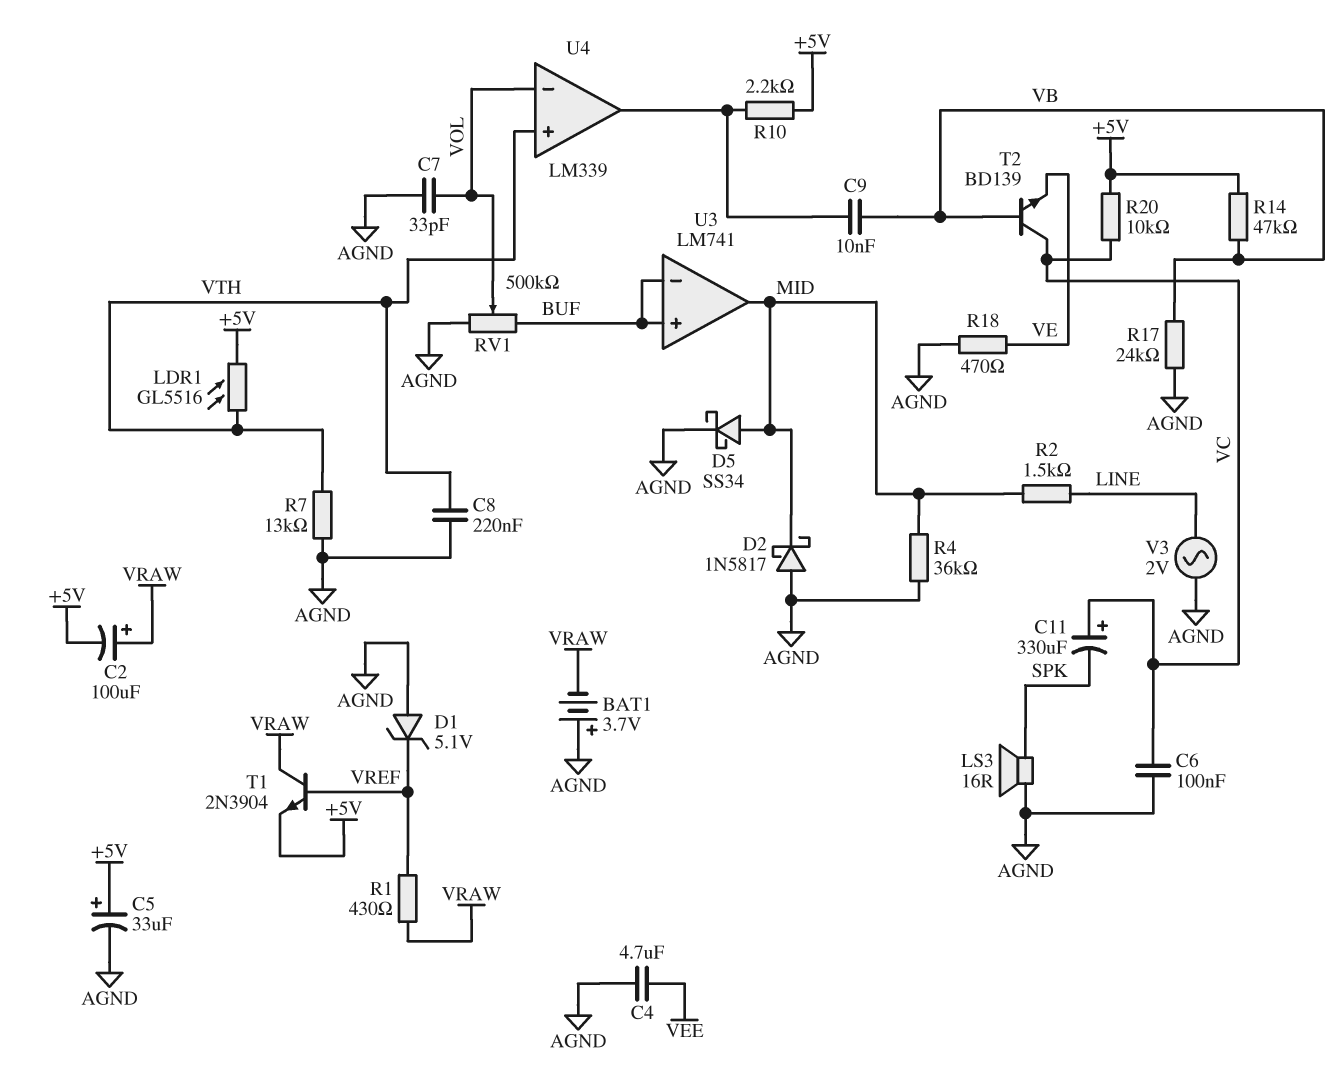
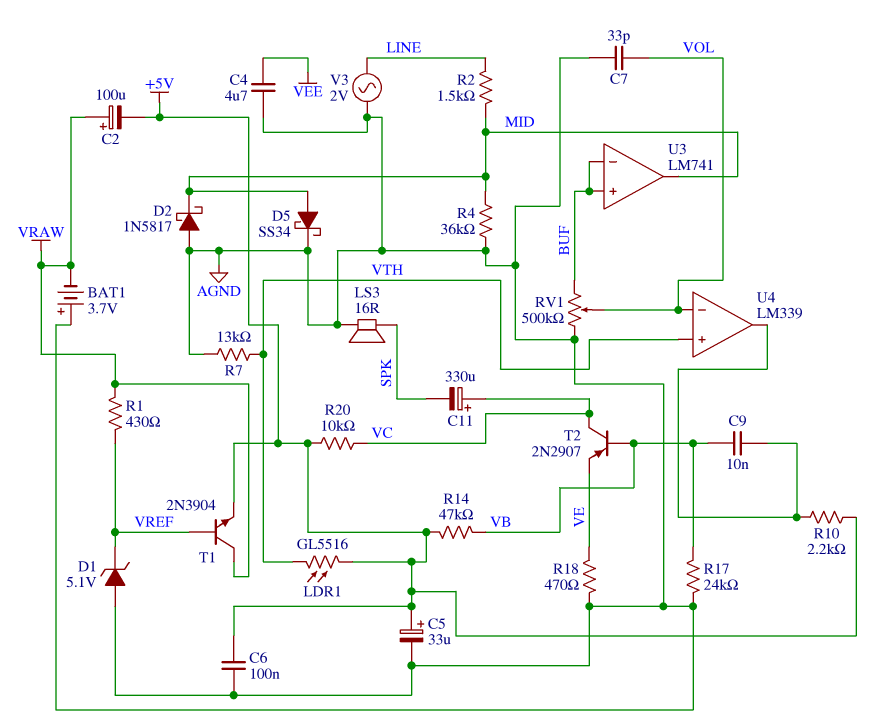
C6: 100nF (AGND, VC) -> 100nF (+5V, AGND)
C8: 220nF (AGND, VTH) -> none
T2: NPN BD139 (B VB, C VC, E VE) -> PNP 2N2907 (B VB, C VC, E VE)

